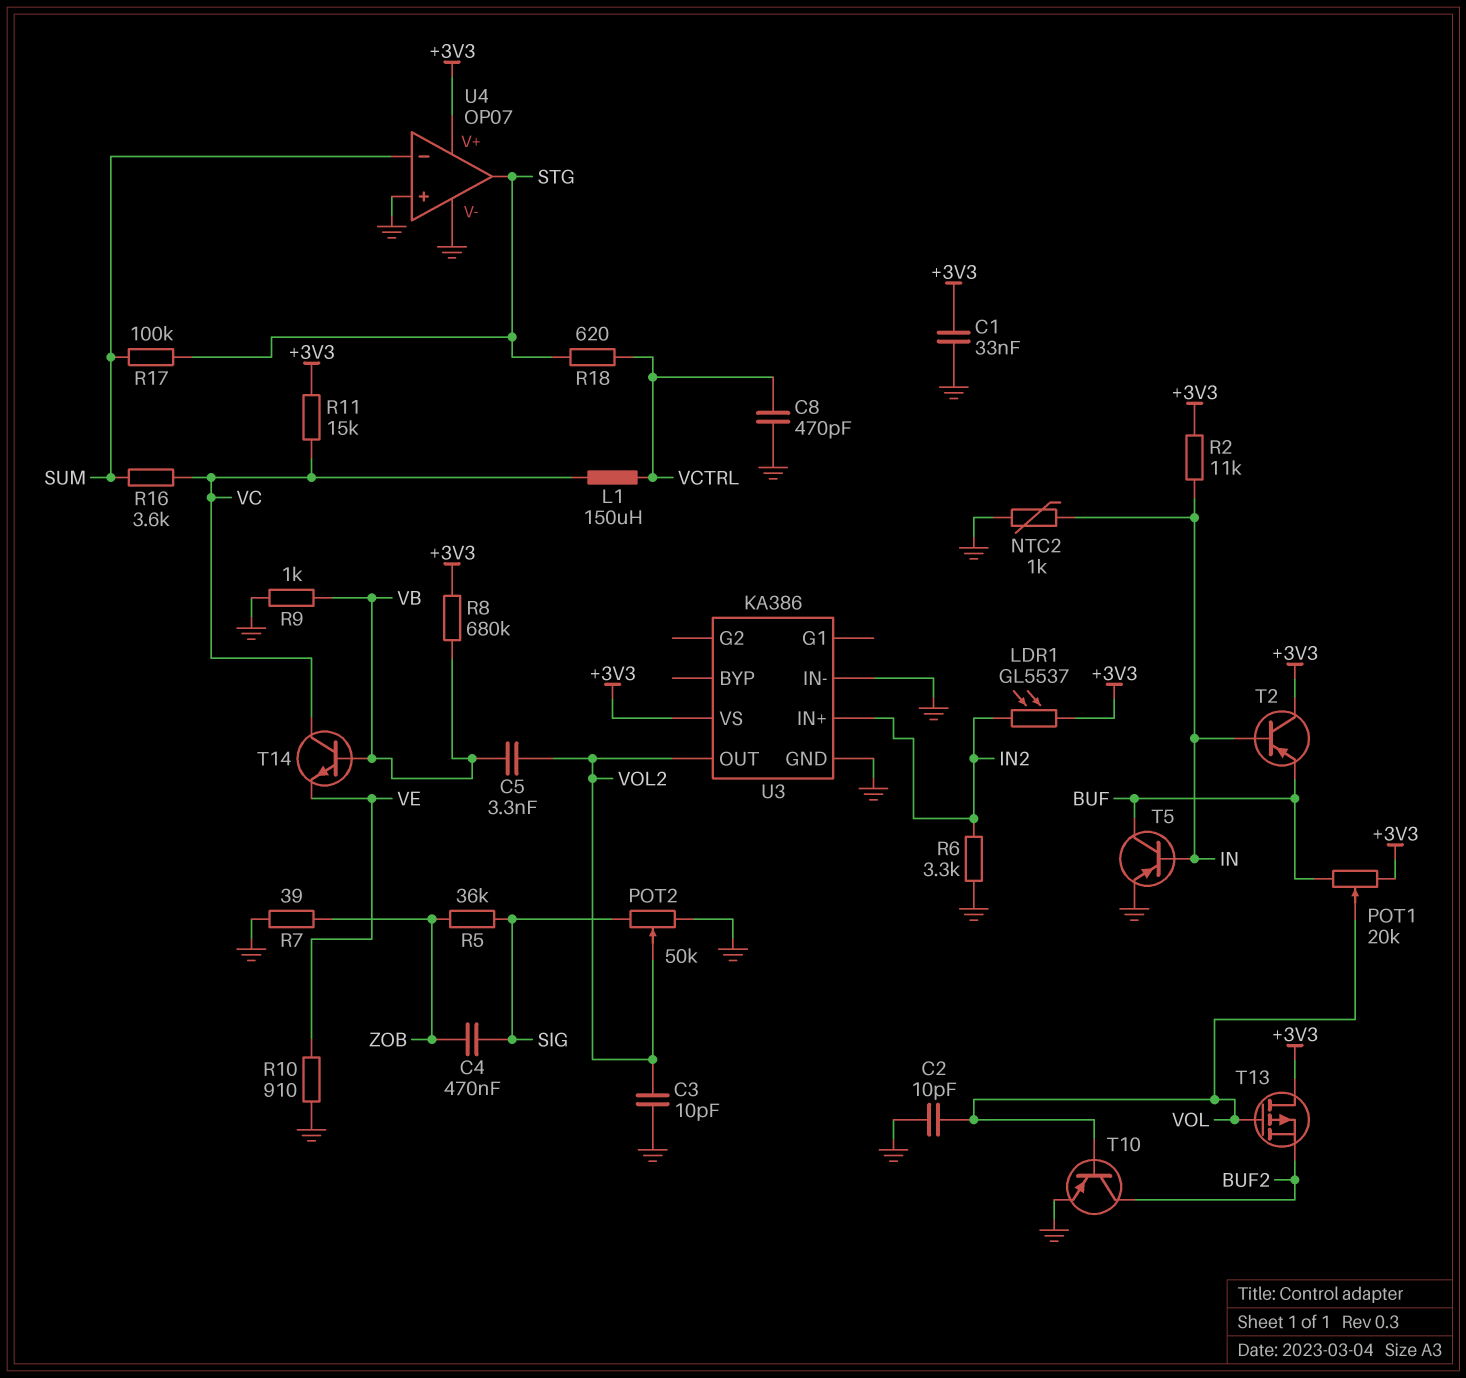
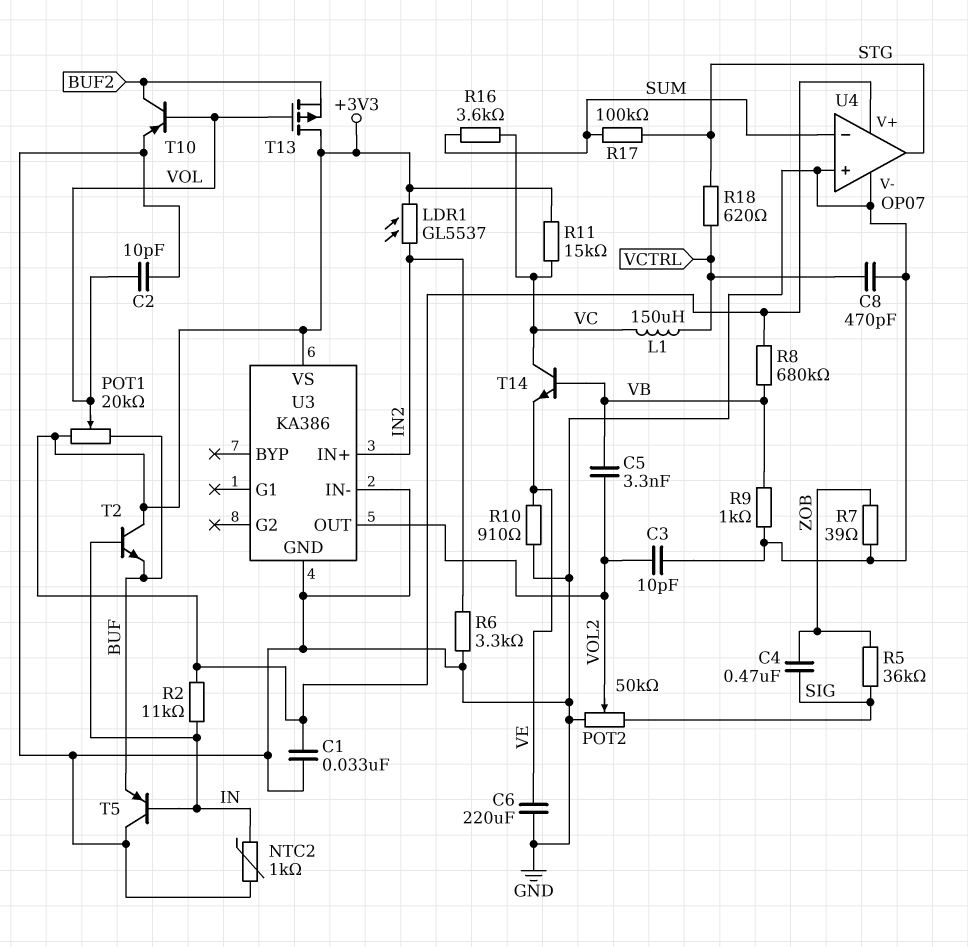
C6: none -> 220uF (GND, VE)
T2: PNP (B IN, C +3V3, E BUF) -> NPN (B IN, C +3V3, E BUF)
T5: PNP (B IN, C BUF, E GND) -> PNP (B IN, C GND, E BUF)

